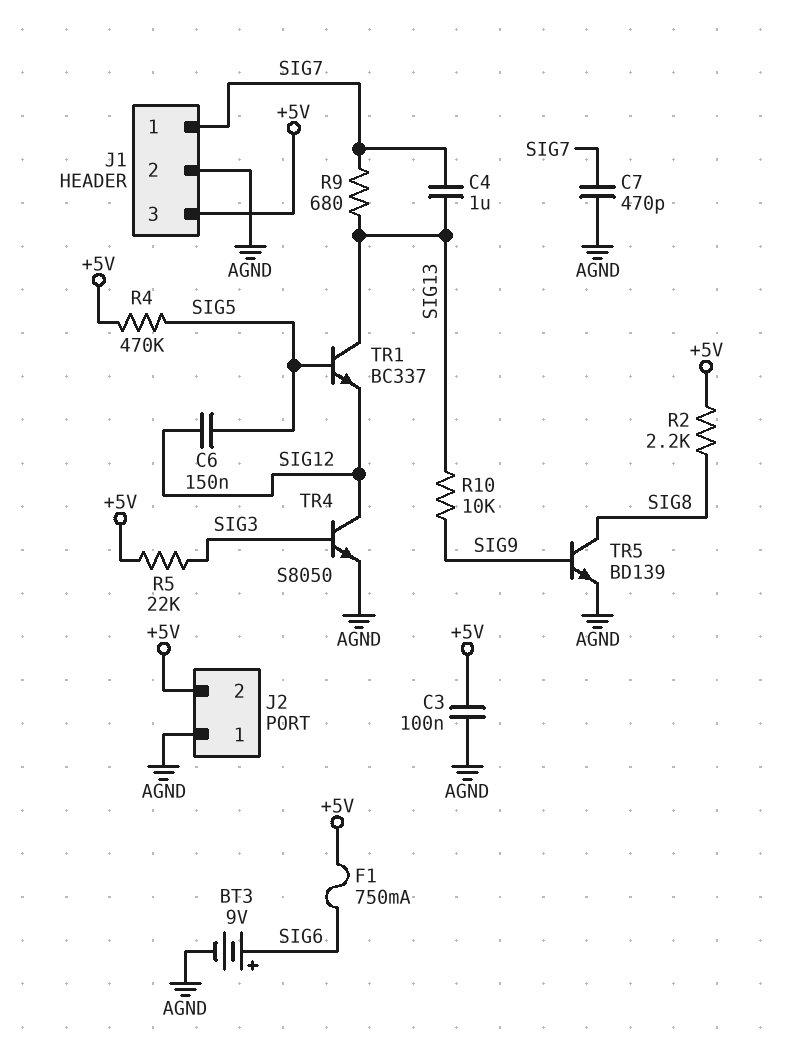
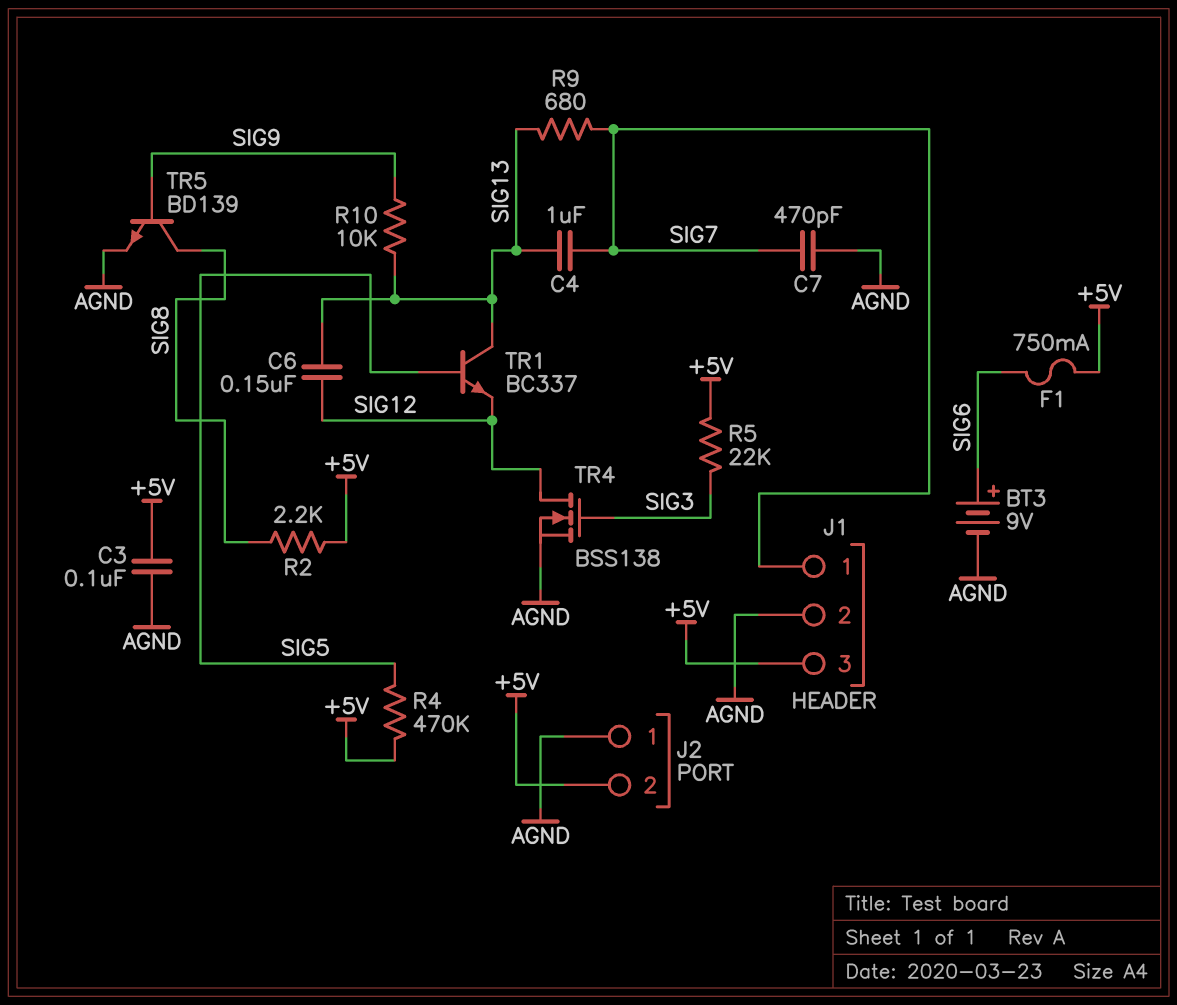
C6: 150nF (SIG5, SIG12) -> 150nF (SIG12, SIG13)
TR4: NPN S8050 (B SIG3, C SIG12, E AGND) -> NMOS BSS138 (G SIG3, D SIG12, S AGND)

